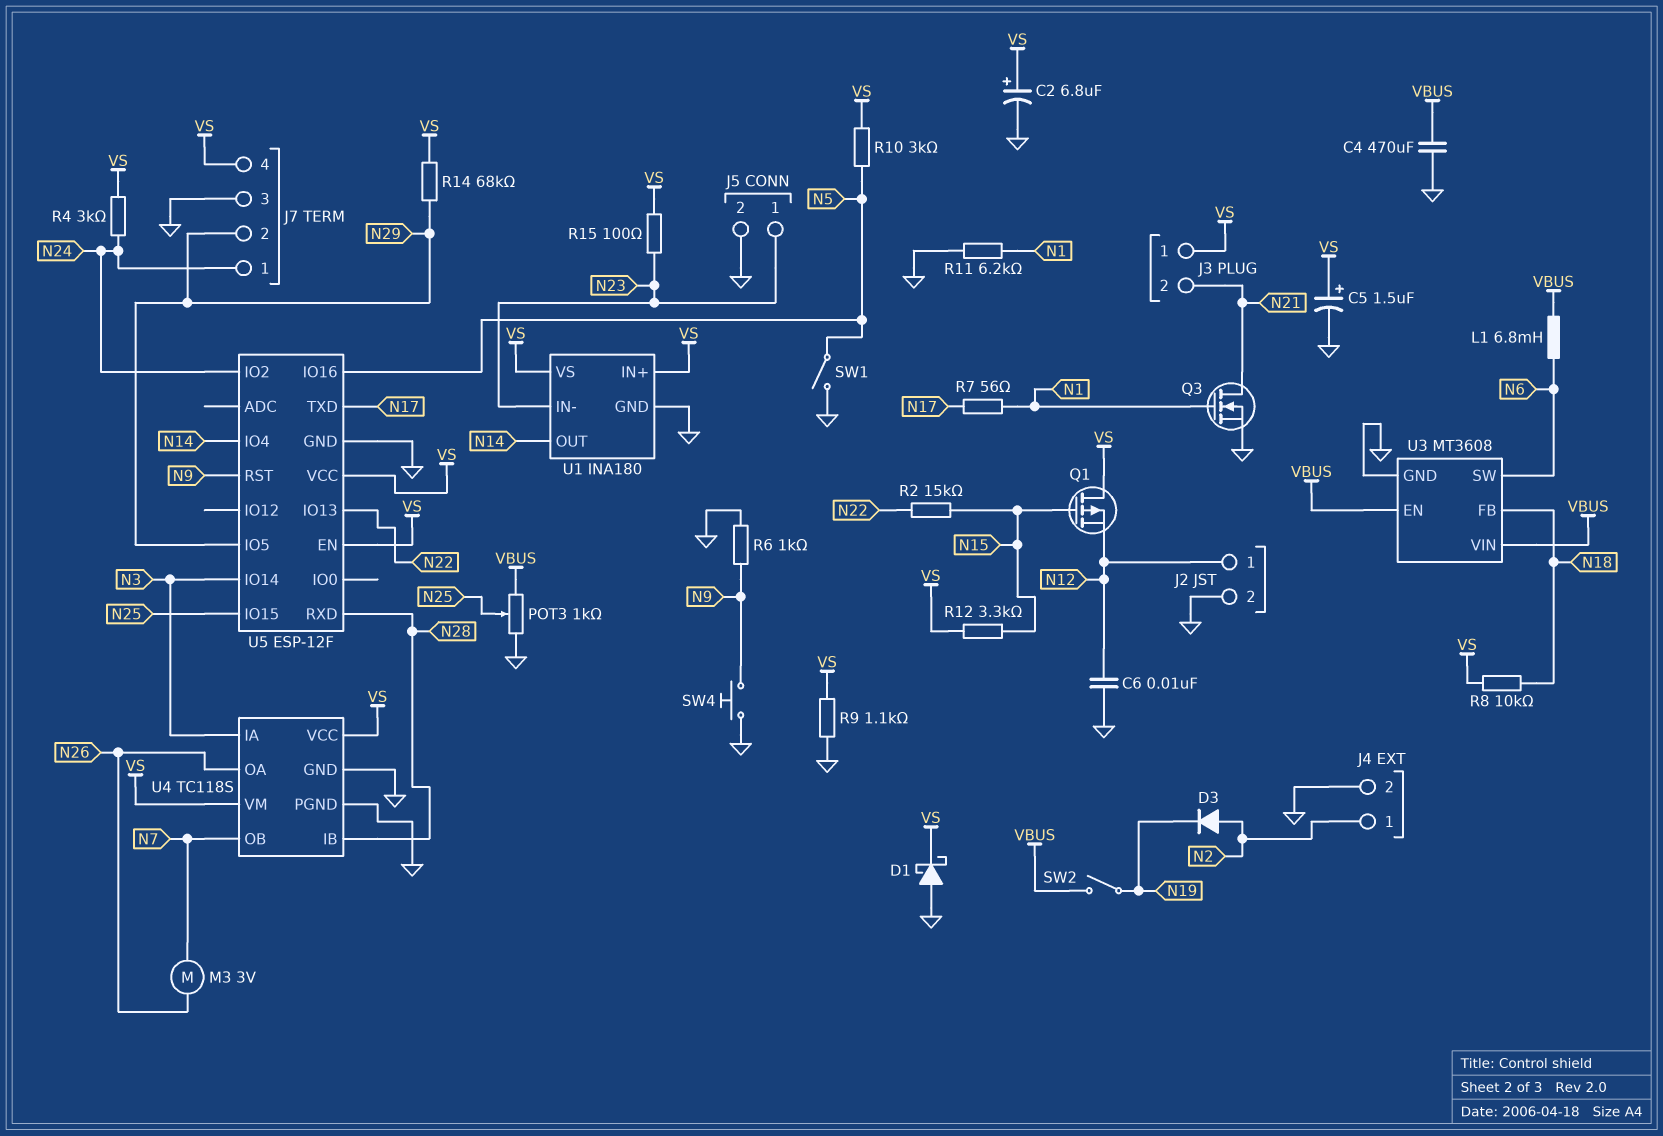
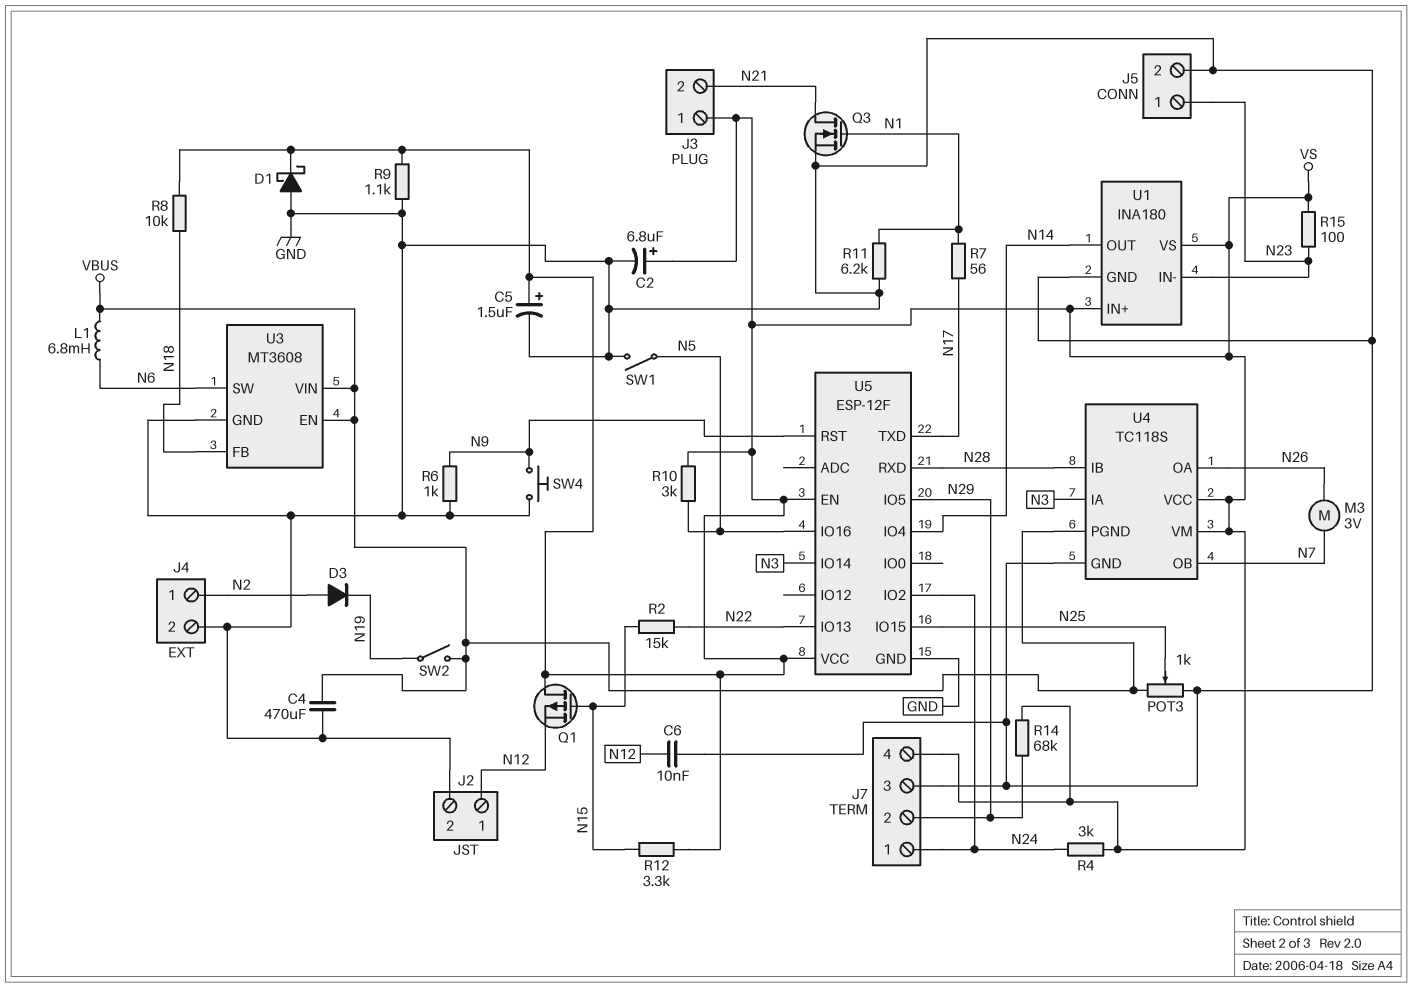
U4 pin PGND: GND -> VBUS

